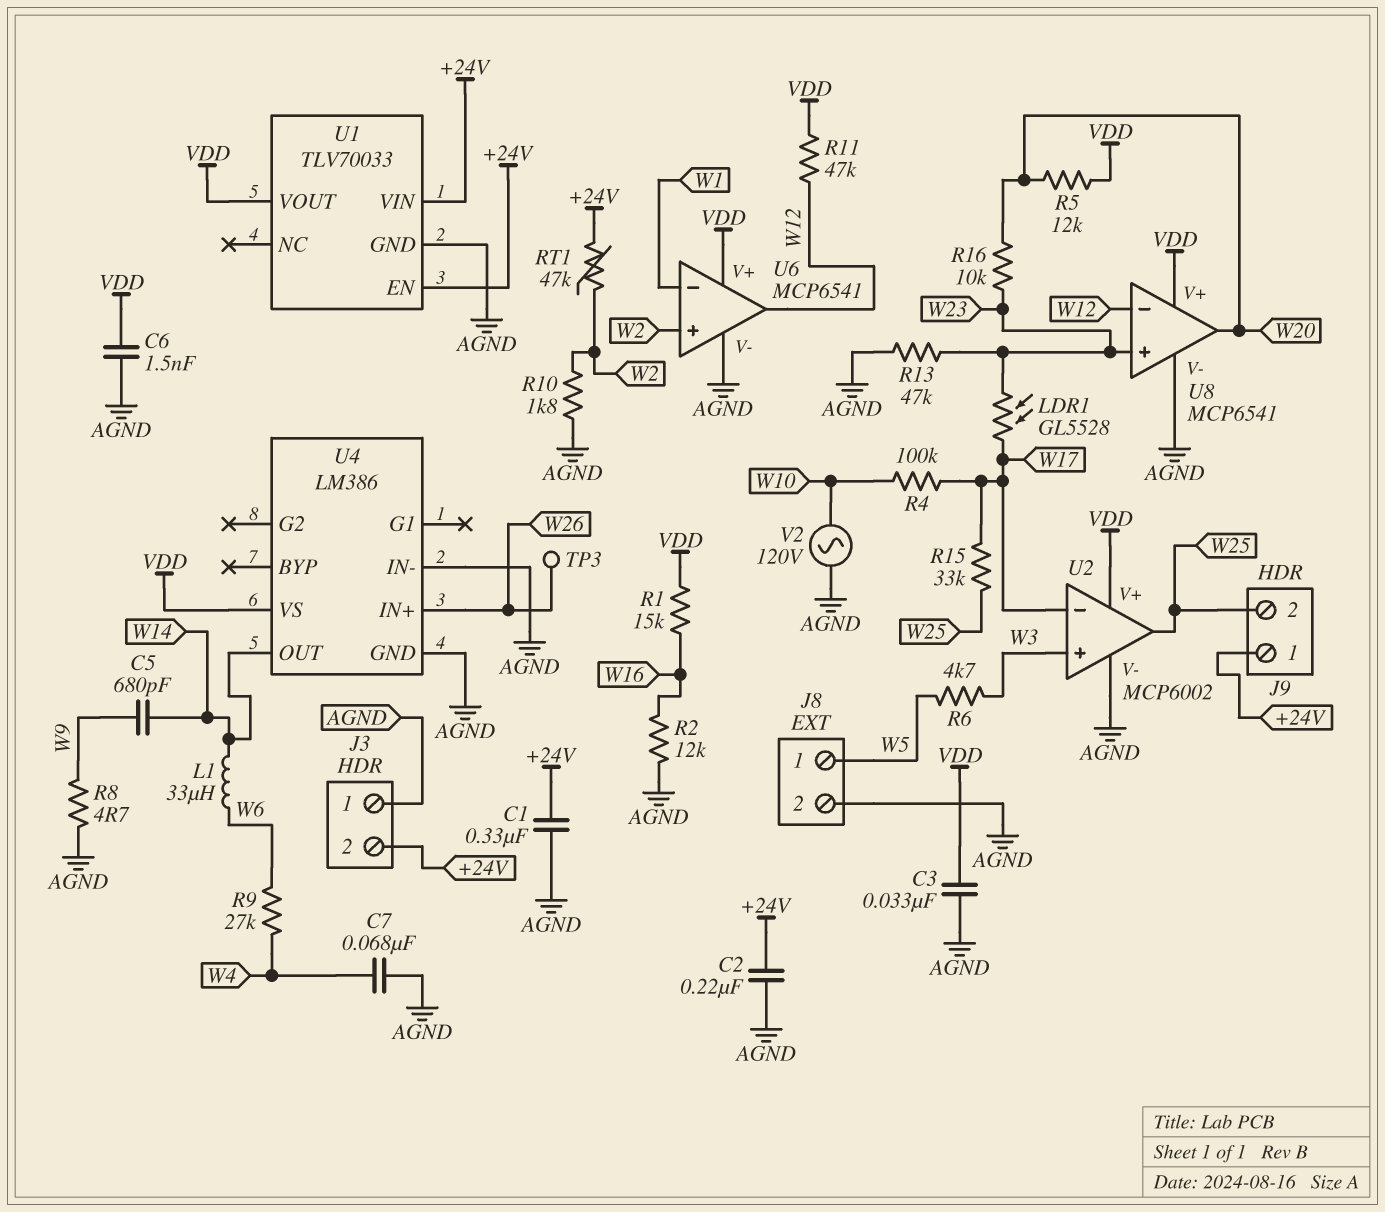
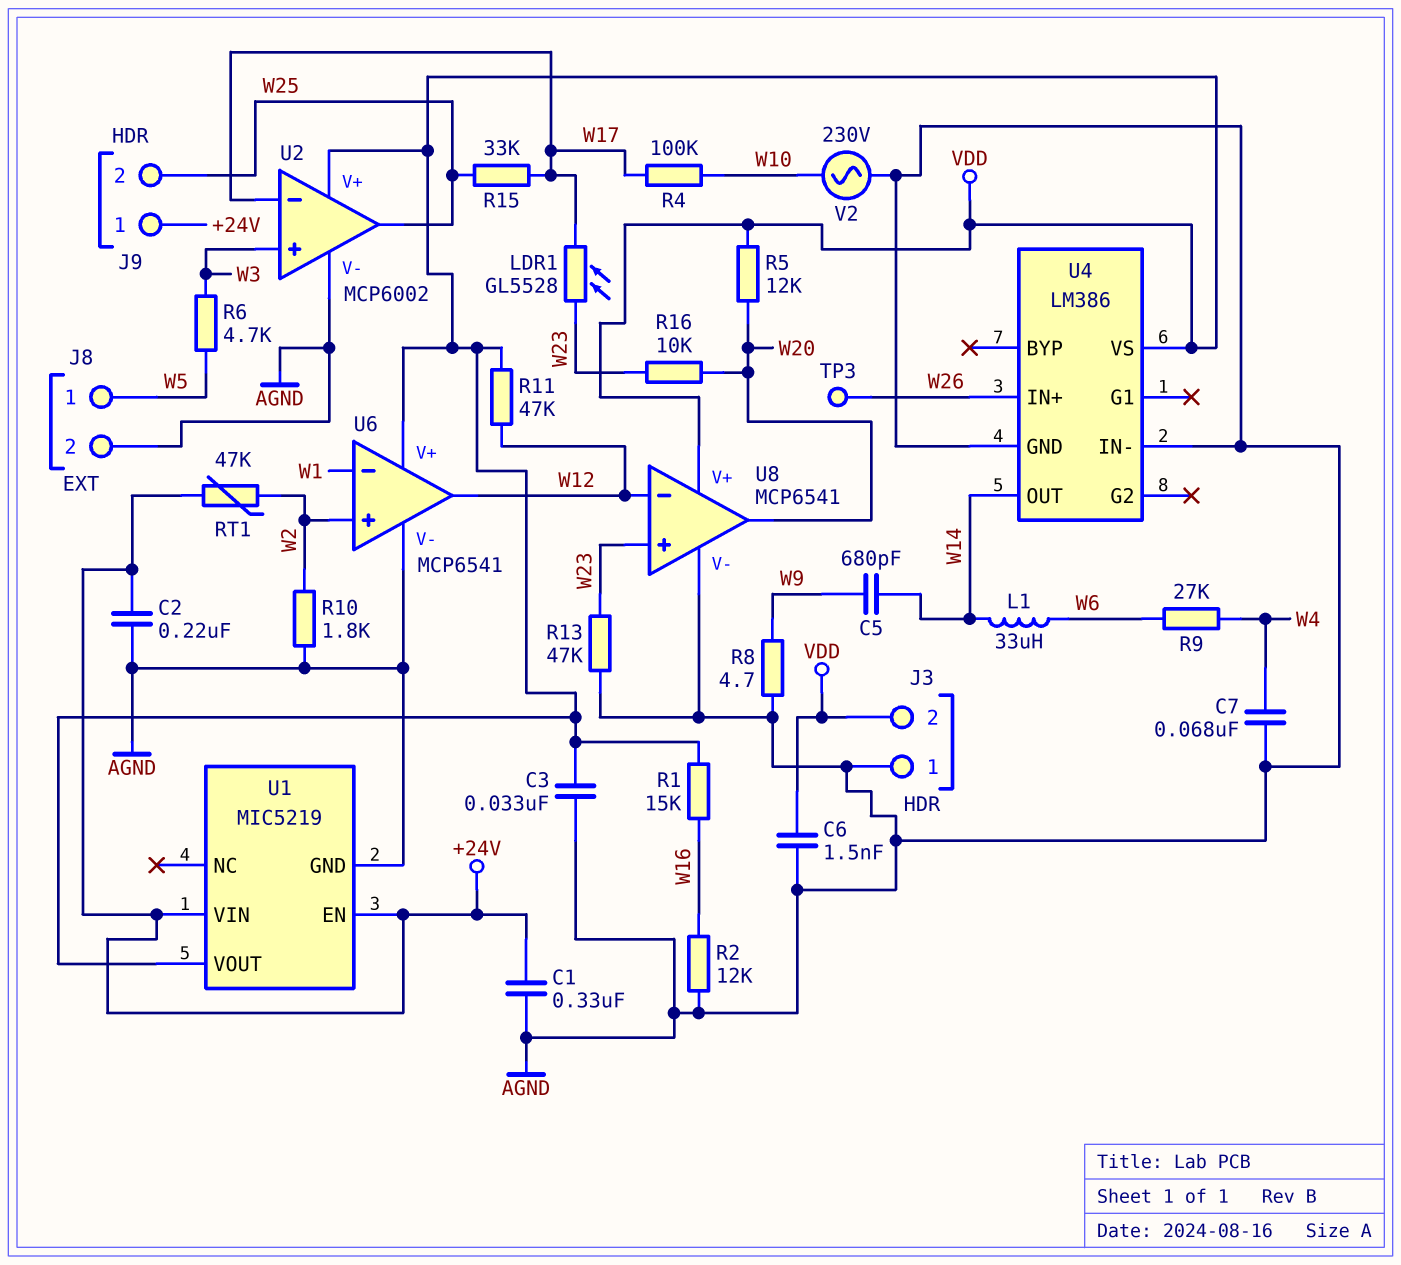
J3 pin 2: +24V -> VDD
U1: TLV70033 -> MIC5219
V2: AC 120V (AGND, W10) -> AC 230V (AGND, W10)

